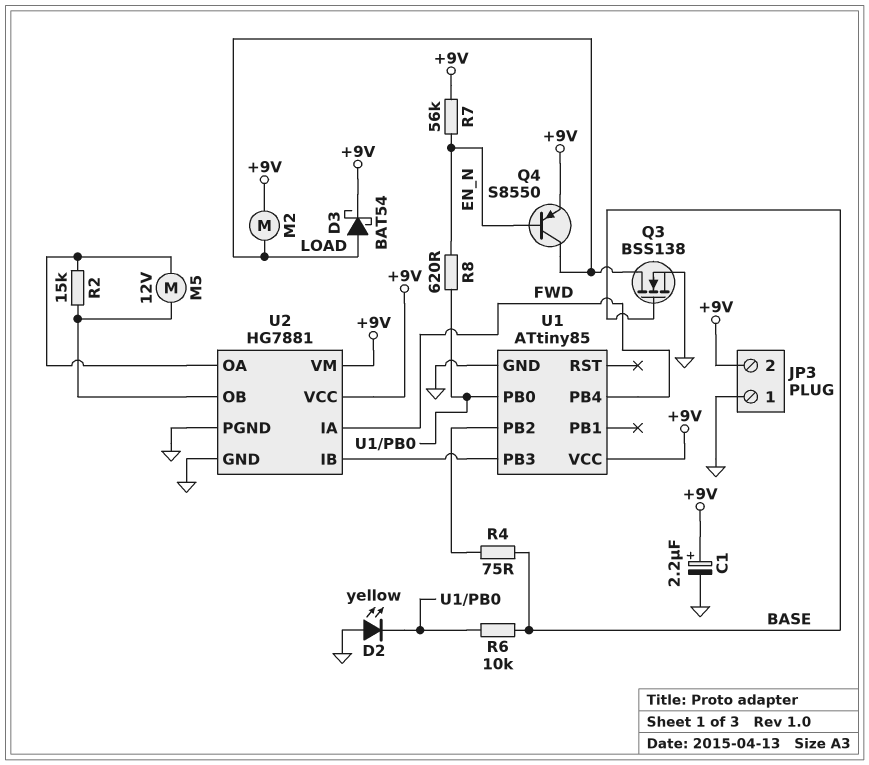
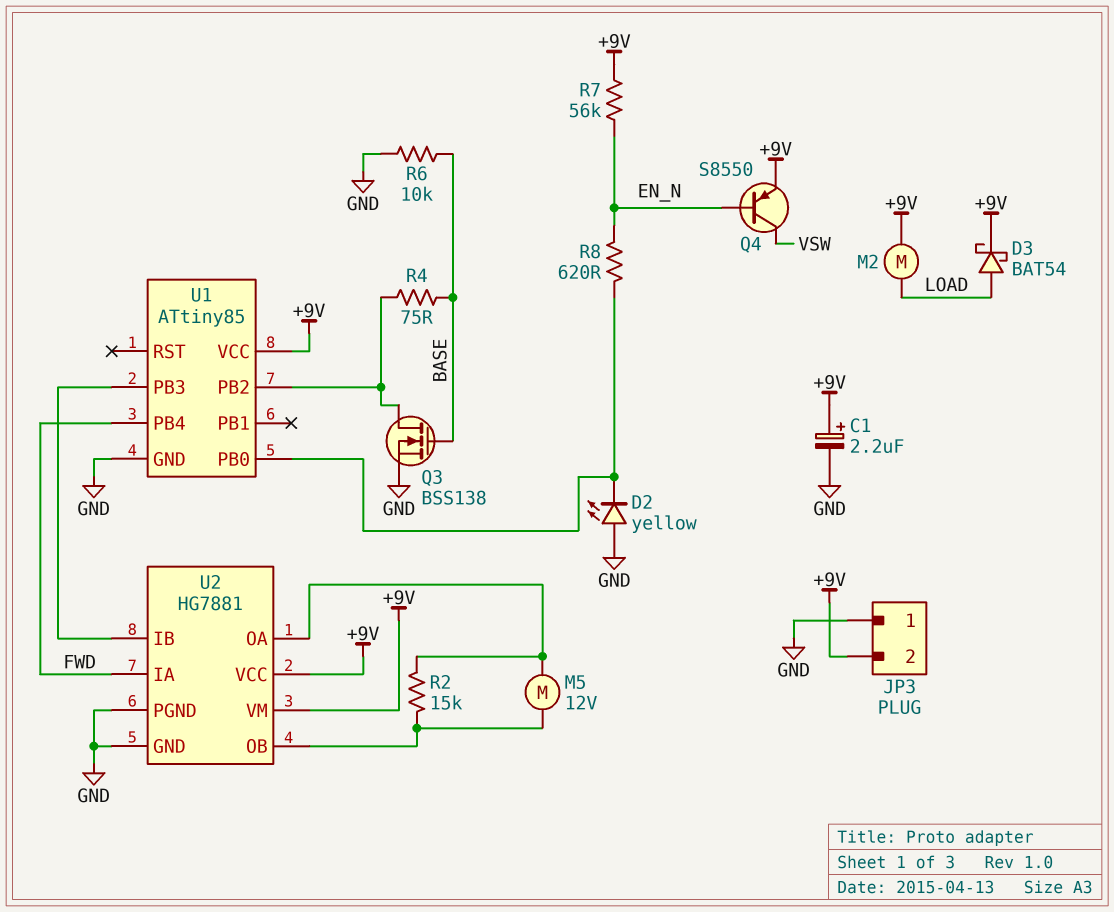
Q3: NMOS BSS138 (G BASE, D LOAD, S GND) -> NMOS BSS138 (G BASE, D U1/PB2, S GND)
Q4: PNP S8550 (B EN_N, C LOAD, E +9V) -> PNP S8550 (B EN_N, C VSW, E +9V)
R6: 10k (BASE, U1/PB0) -> 10k (BASE, GND)

